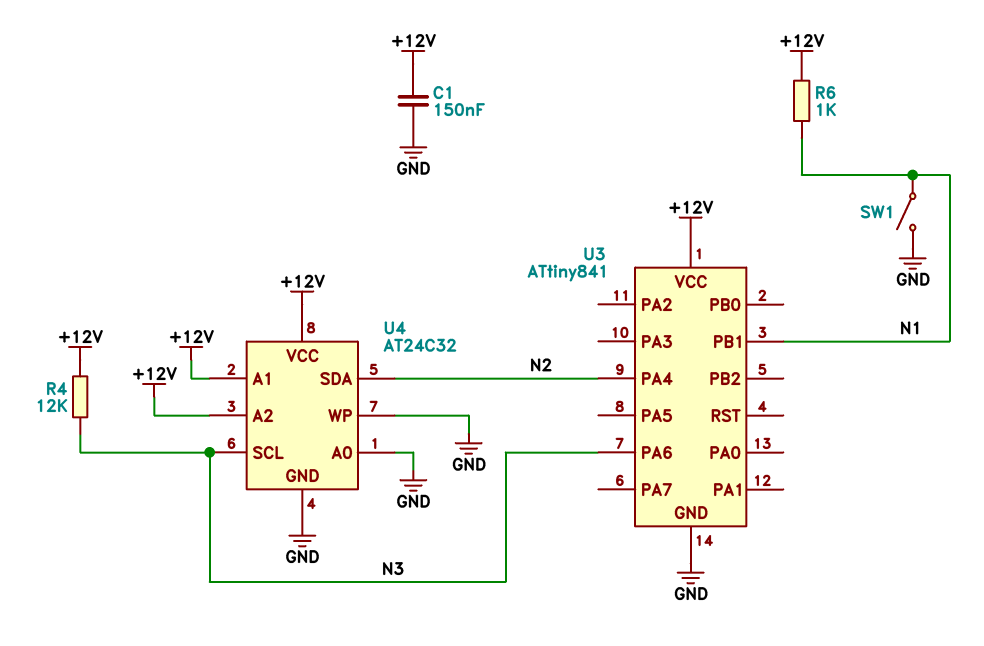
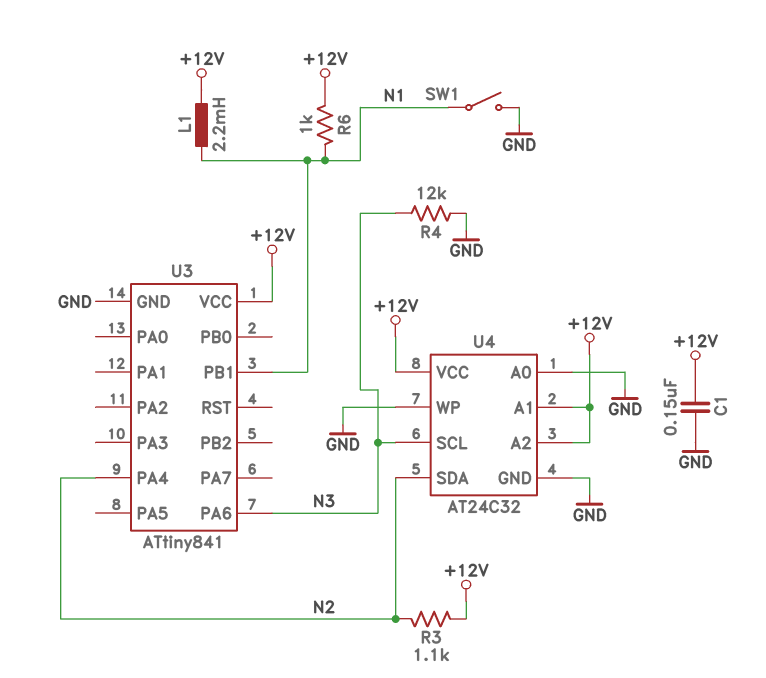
L1: none -> 2.2mH (+12V, N1)
R3: none -> 1.1k (+12V, N2)
R4: 12k (+12V, N3) -> 12k (GND, N3)

